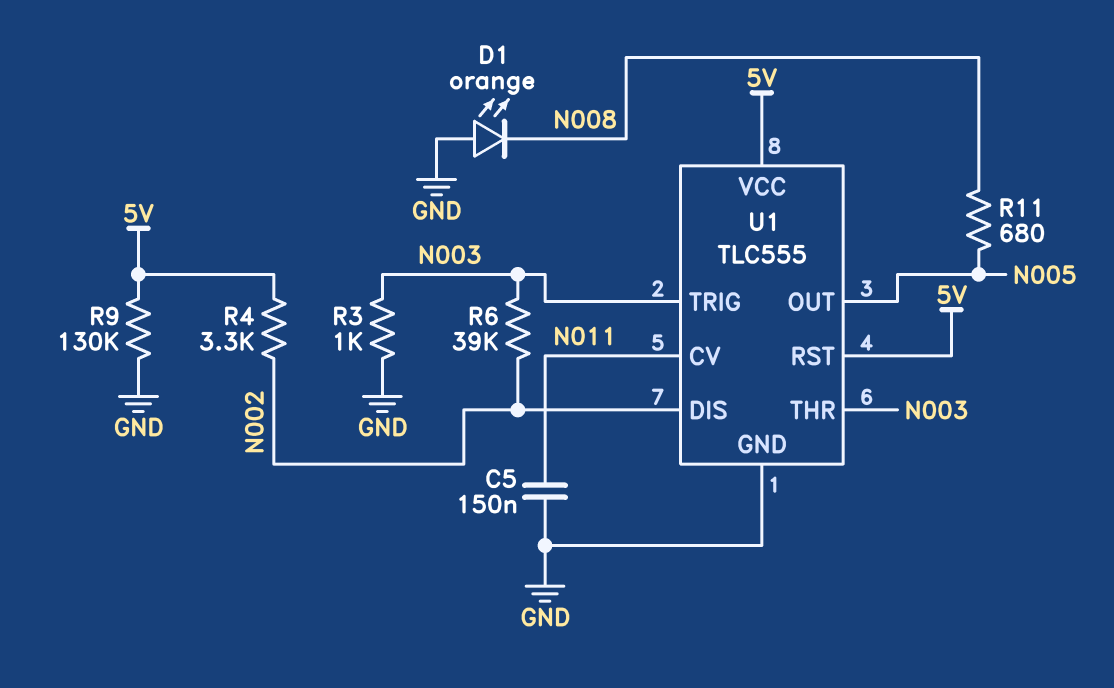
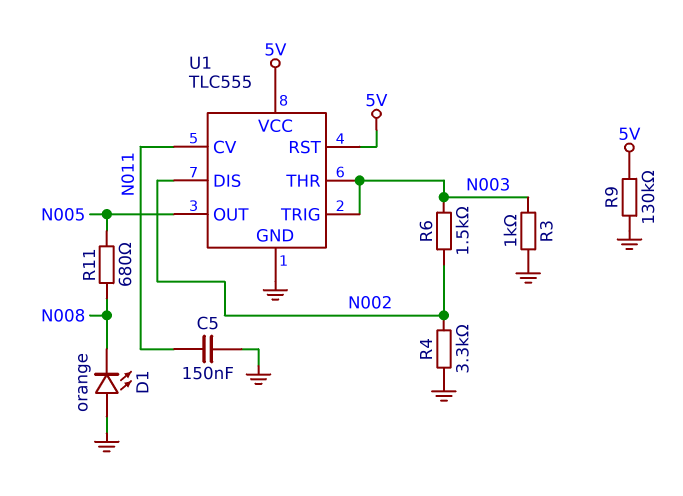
R4: 3.3k (5V, N002) -> 3.3k (GND, N002)
R6: 39k (N002, N003) -> 1.5k (N002, N003)

